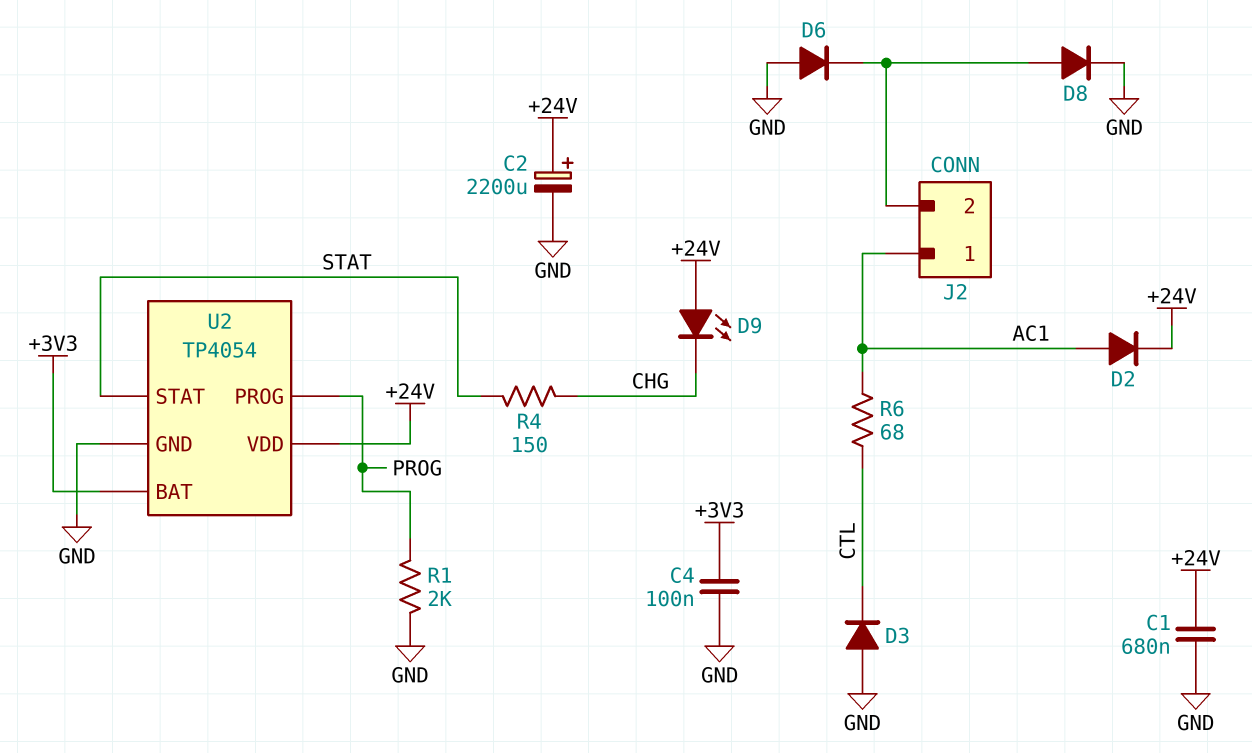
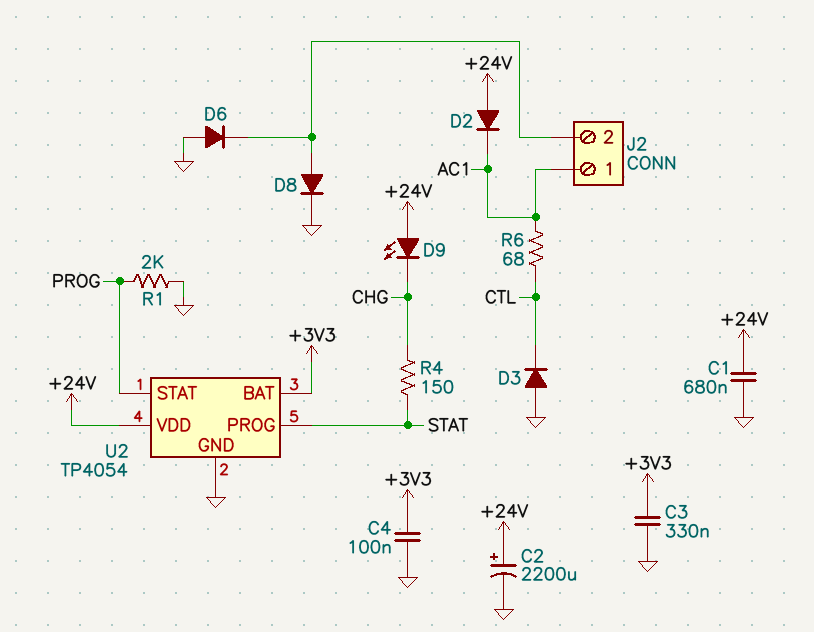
C3: none -> 330nF (+3V3, GND)
D2: diode (A AC1, K +24V) -> diode (A +24V, K AC1)
U2 pin PROG: PROG -> STAT
U2 pin STAT: STAT -> PROG

